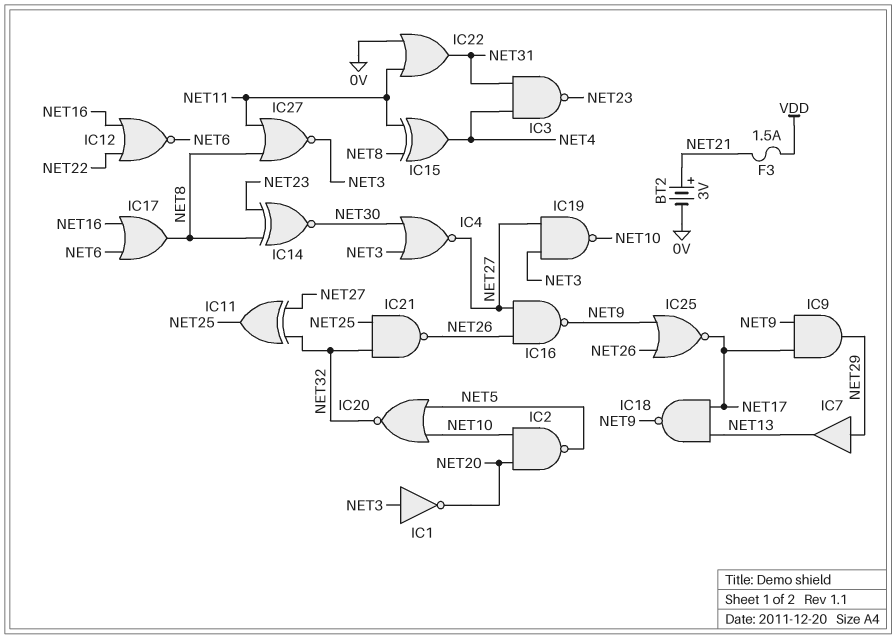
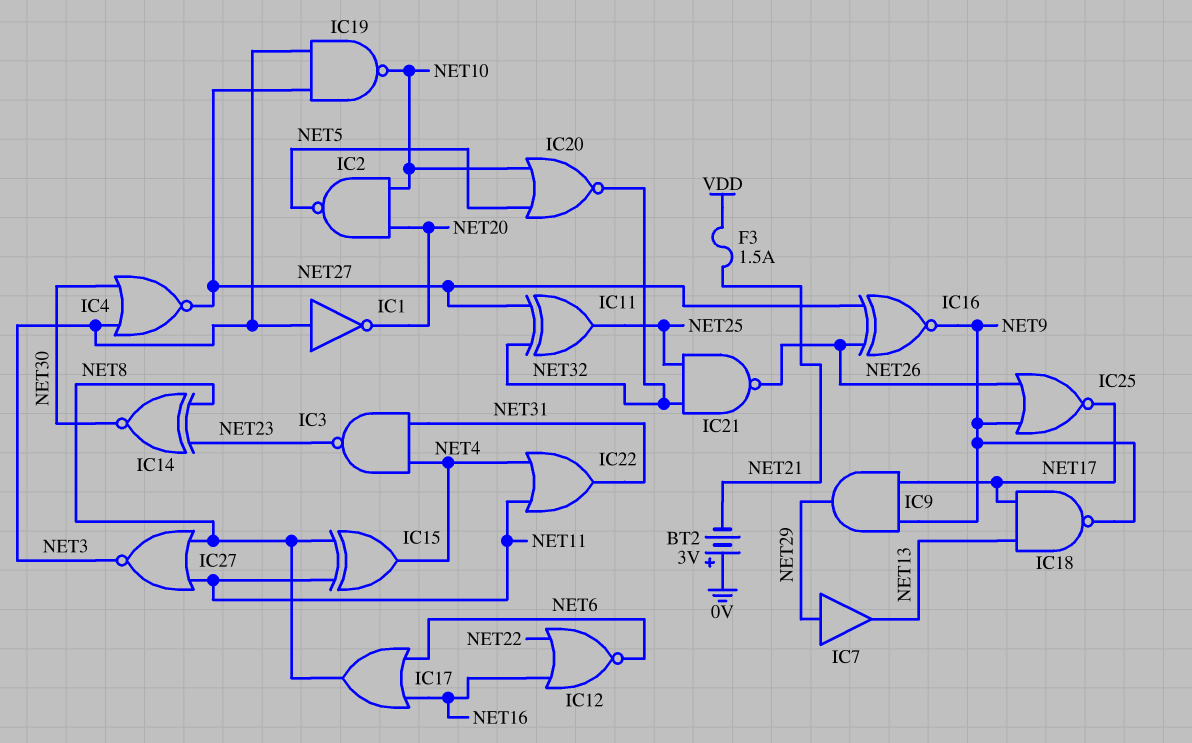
BT2: 3V (plus NET21, minus 0V) -> 3V (plus 0V, minus NET21)
IC16: NAND (in NET26, in NET27, out NET9) -> XNOR (in NET26, in NET27, out NET9)
IC22: OR (in 0V, in NET11, out NET31) -> OR (in NET4, in NET11, out NET31)

